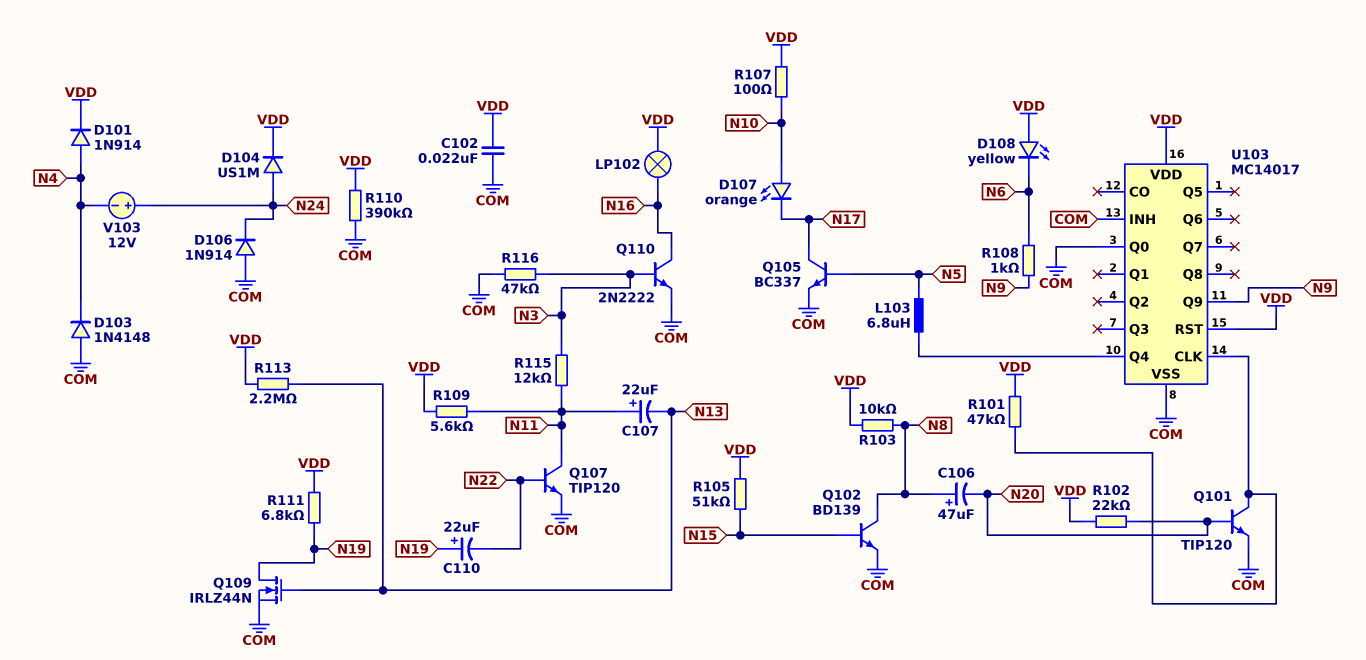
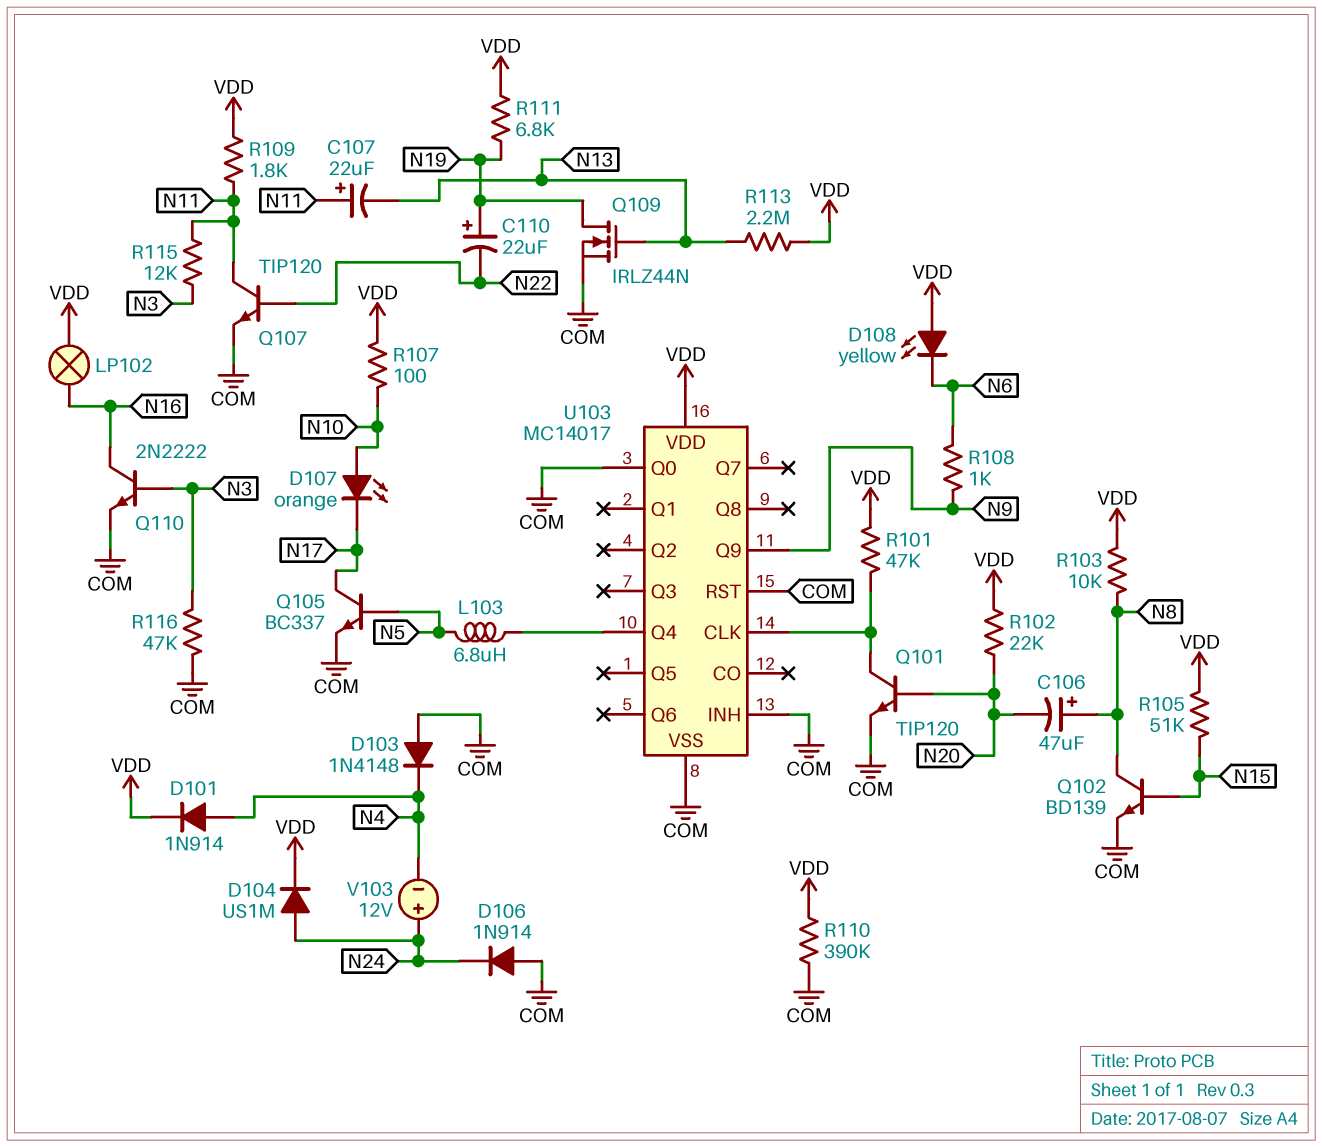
C102: 22nF (COM, VDD) -> none
R109: 5.6k (N11, VDD) -> 1.8k (N11, VDD)
U103 pin RST: VDD -> COM

